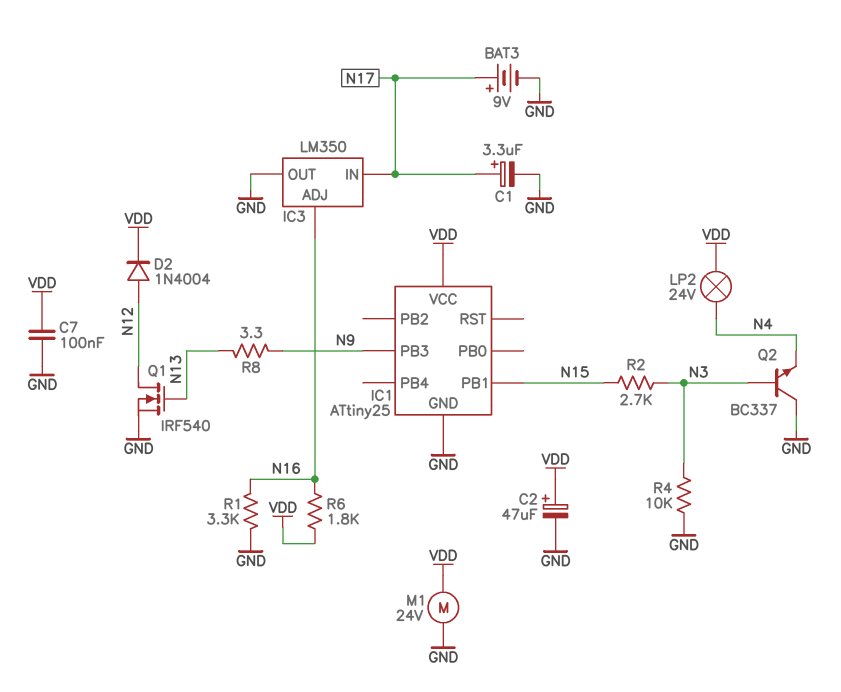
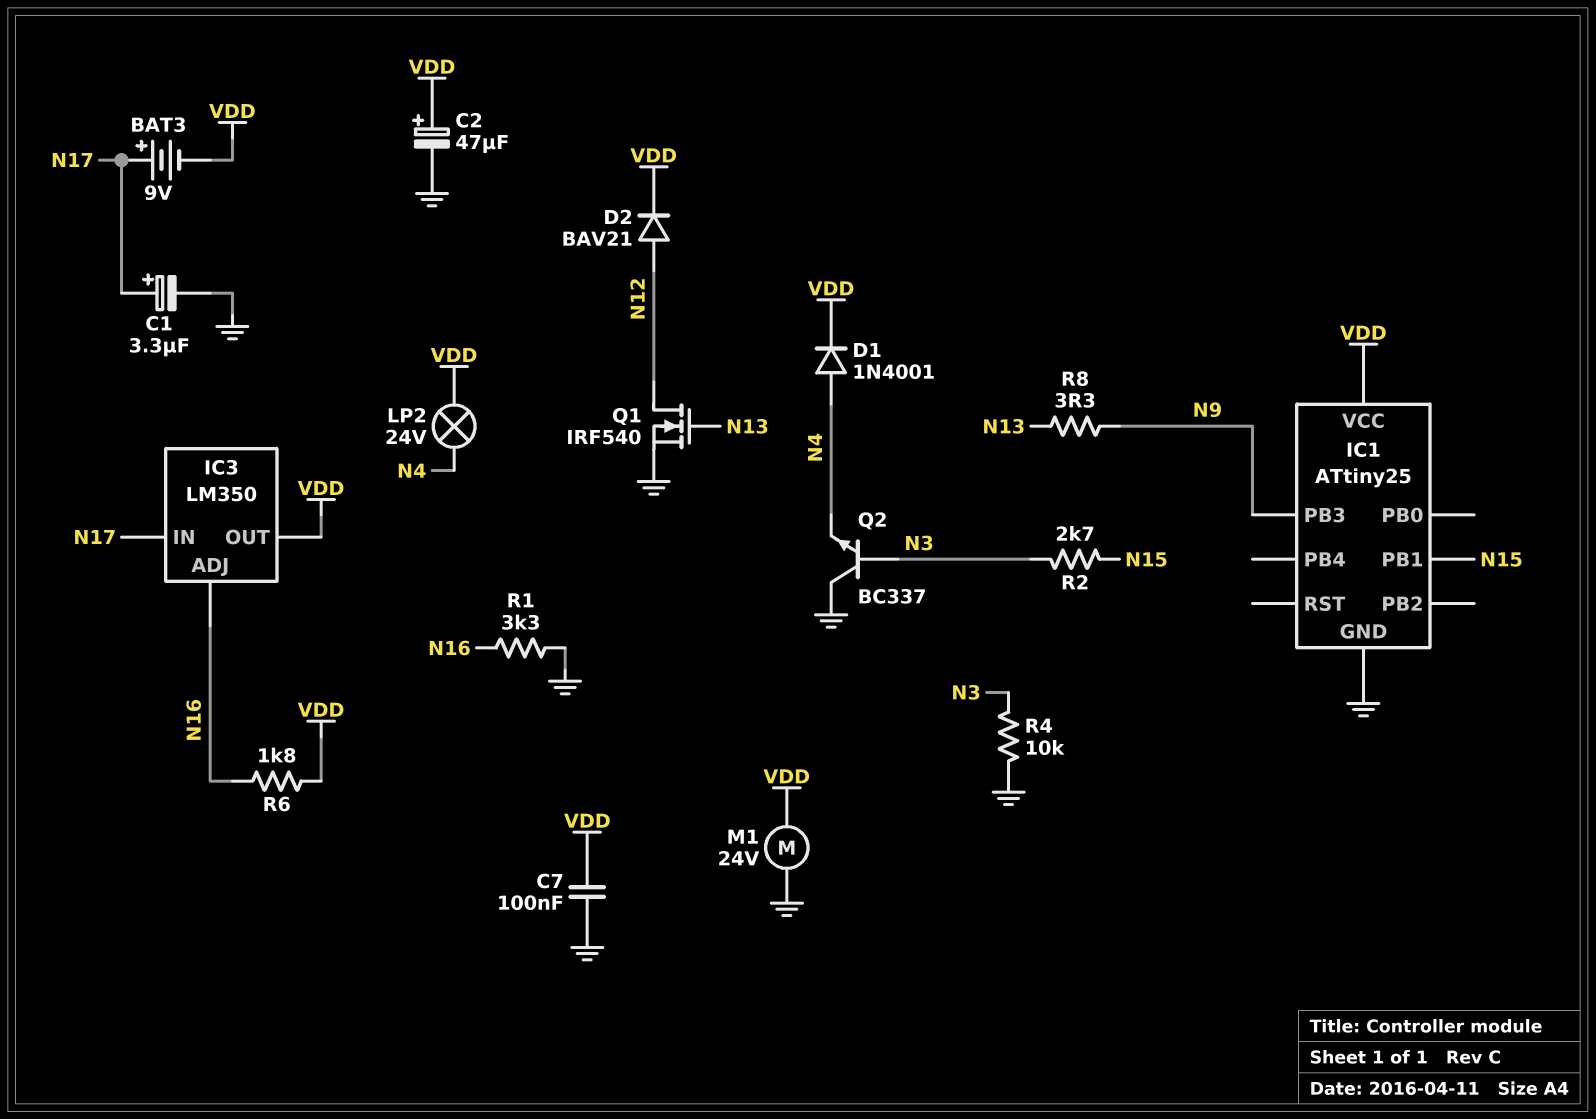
BAT3: 9V (plus N17, minus GND) -> 9V (plus N17, minus VDD)
D1: none -> diode 1N4001 (A N4, K VDD)
D2: diode 1N4004 (A N12, K VDD) -> diode BAV21 (A N12, K VDD)
IC3 pin OUT: GND -> VDD

